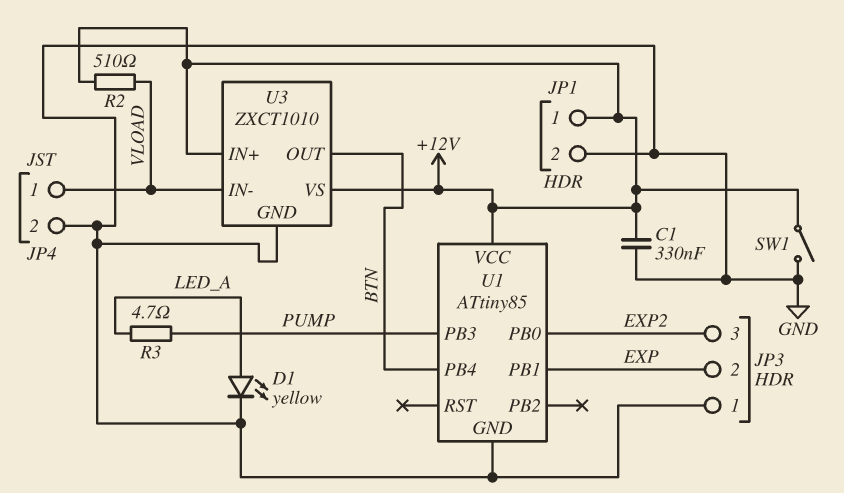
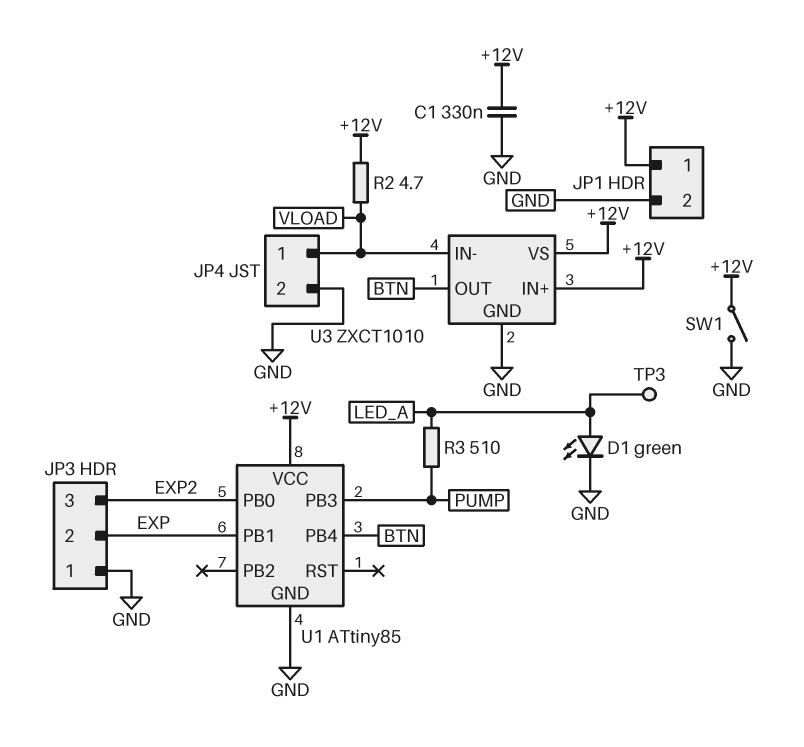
D1: LED yellow (A LED_A, K GND) -> LED green (A LED_A, K GND)
R2: 510 (+12V, VLOAD) -> 4.7 (+12V, VLOAD)
R3: 4.7 (LED_A, PUMP) -> 510 (LED_A, PUMP)
TP3: none -> test point (LED_A)

